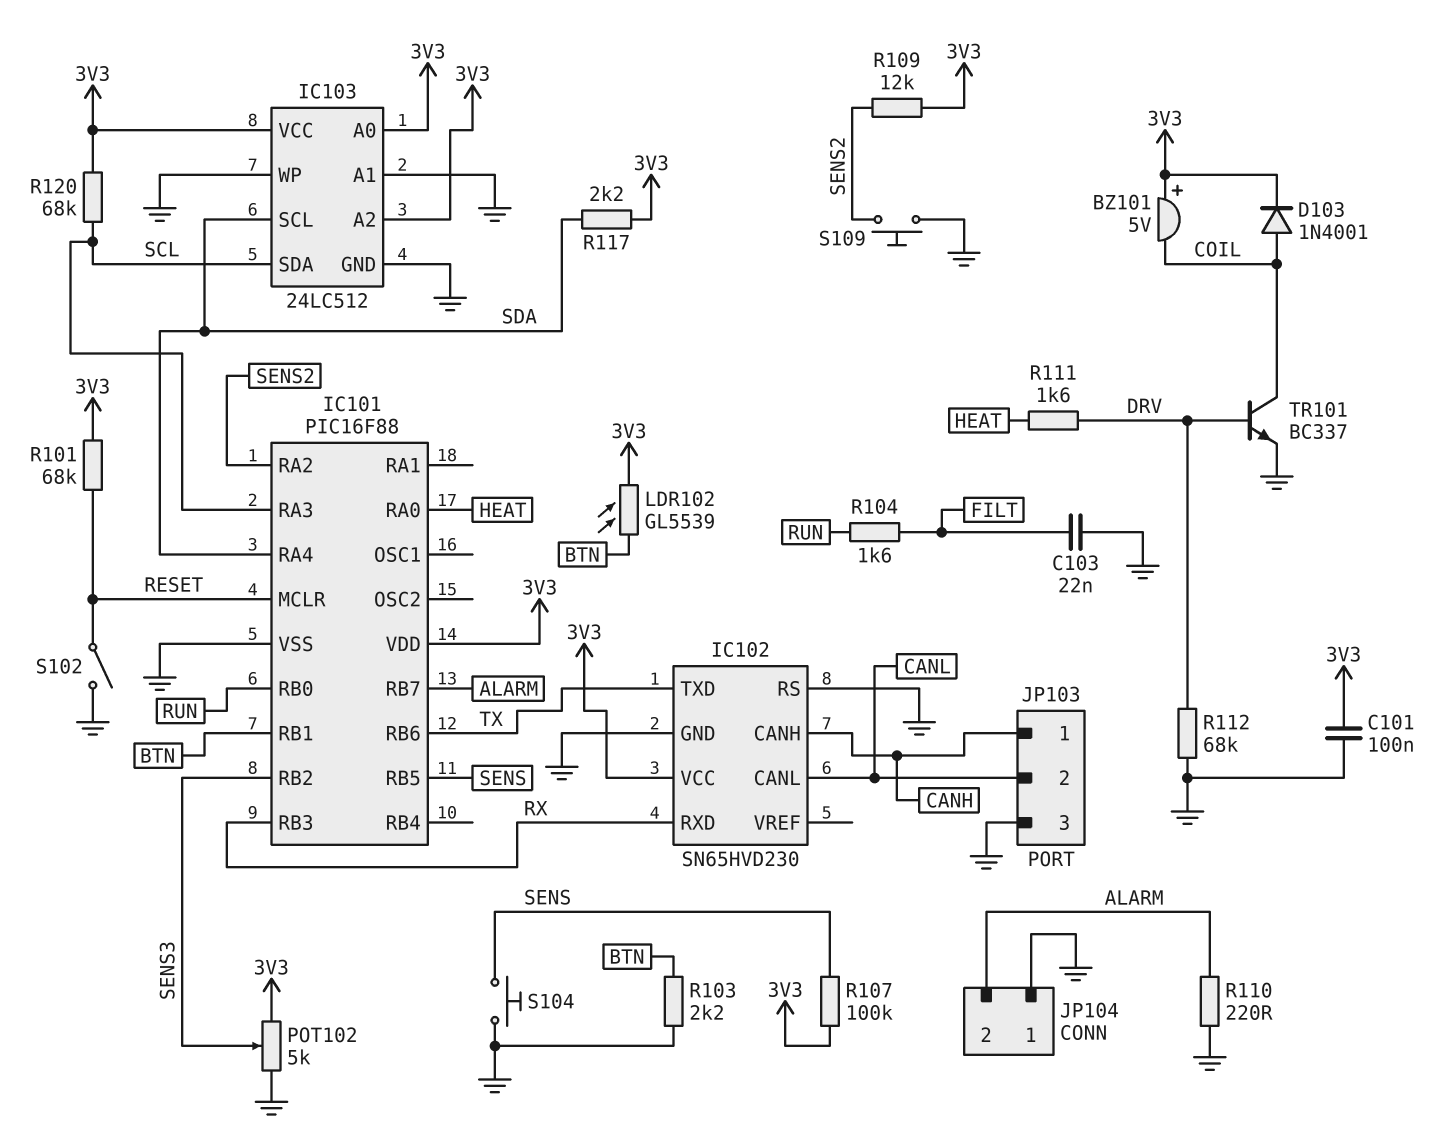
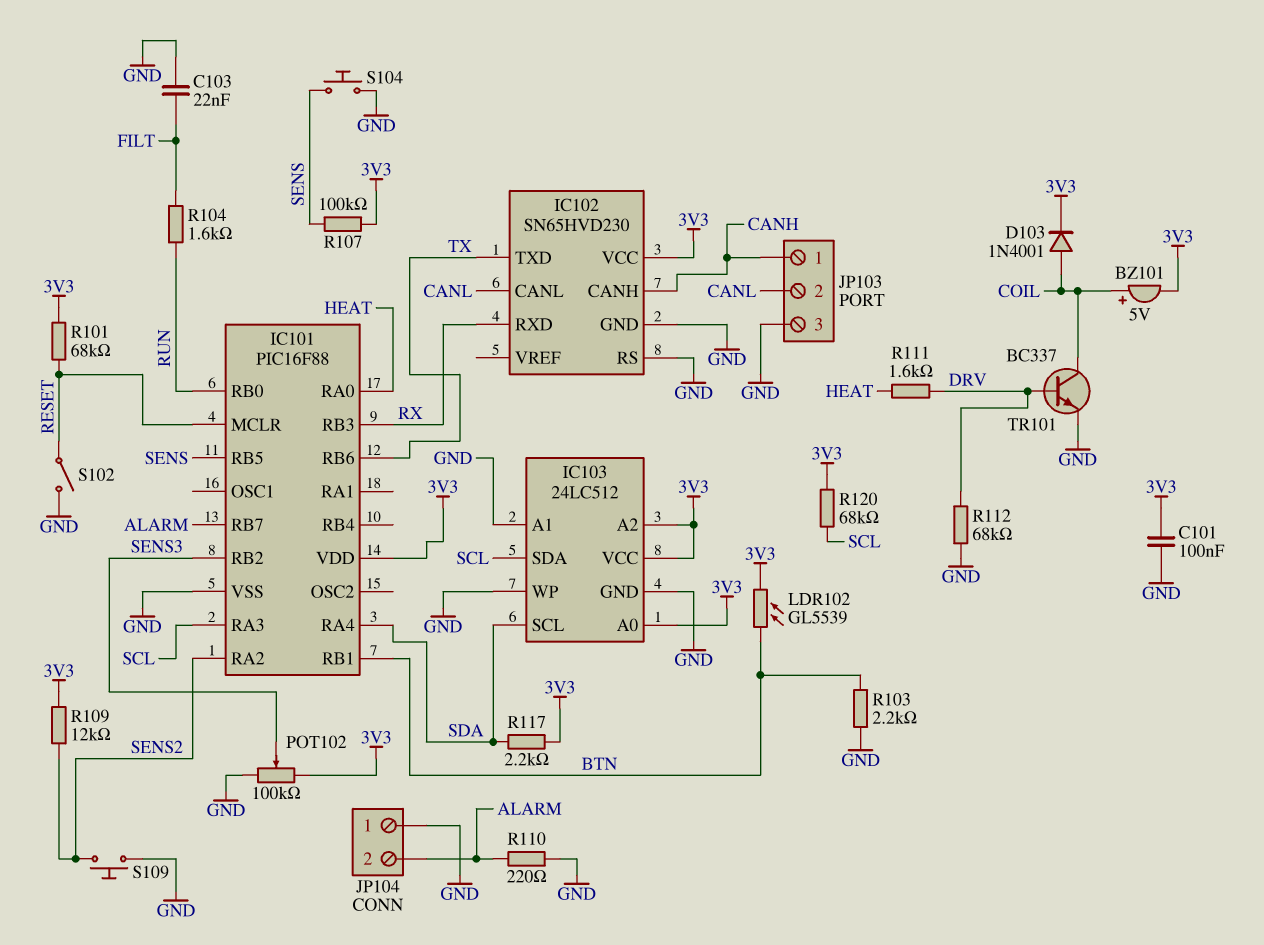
BZ101: buzzer 5V (plus 3V3, minus COIL) -> buzzer 5V (plus COIL, minus 3V3)
POT102: 5k (3V3, GND, wiper SENS3) -> 100k (3V3, GND, wiper SENS3)

